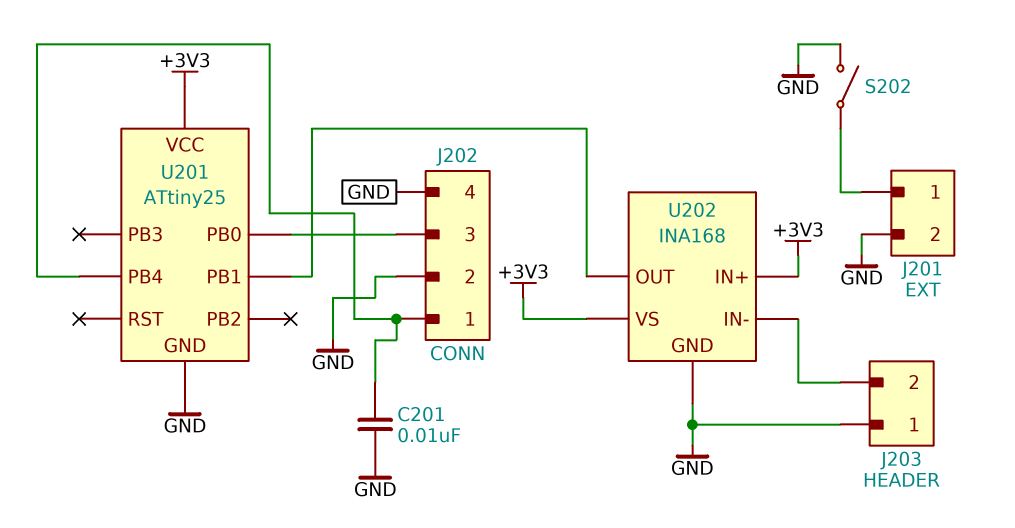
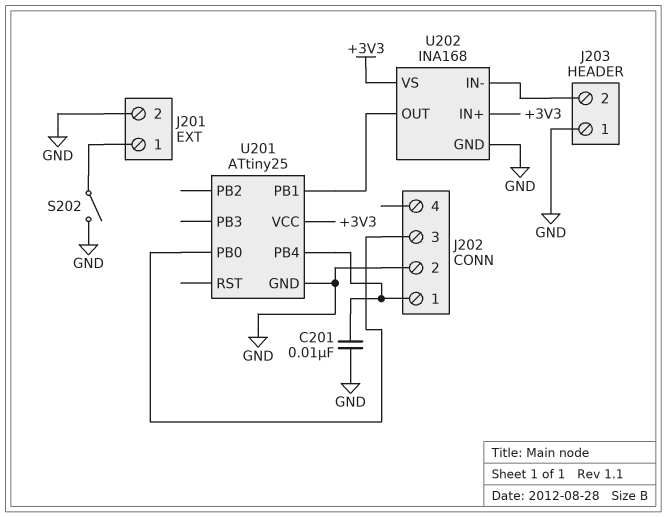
J202 pin 4: GND -> none

